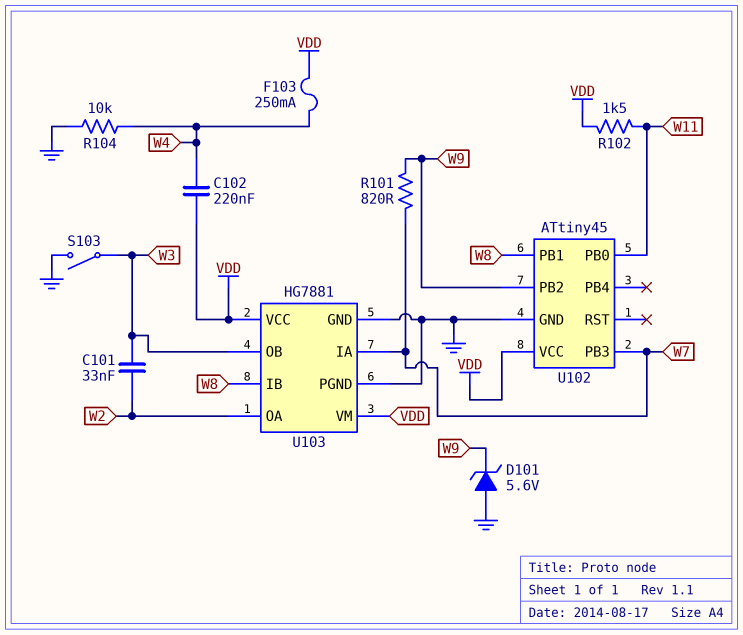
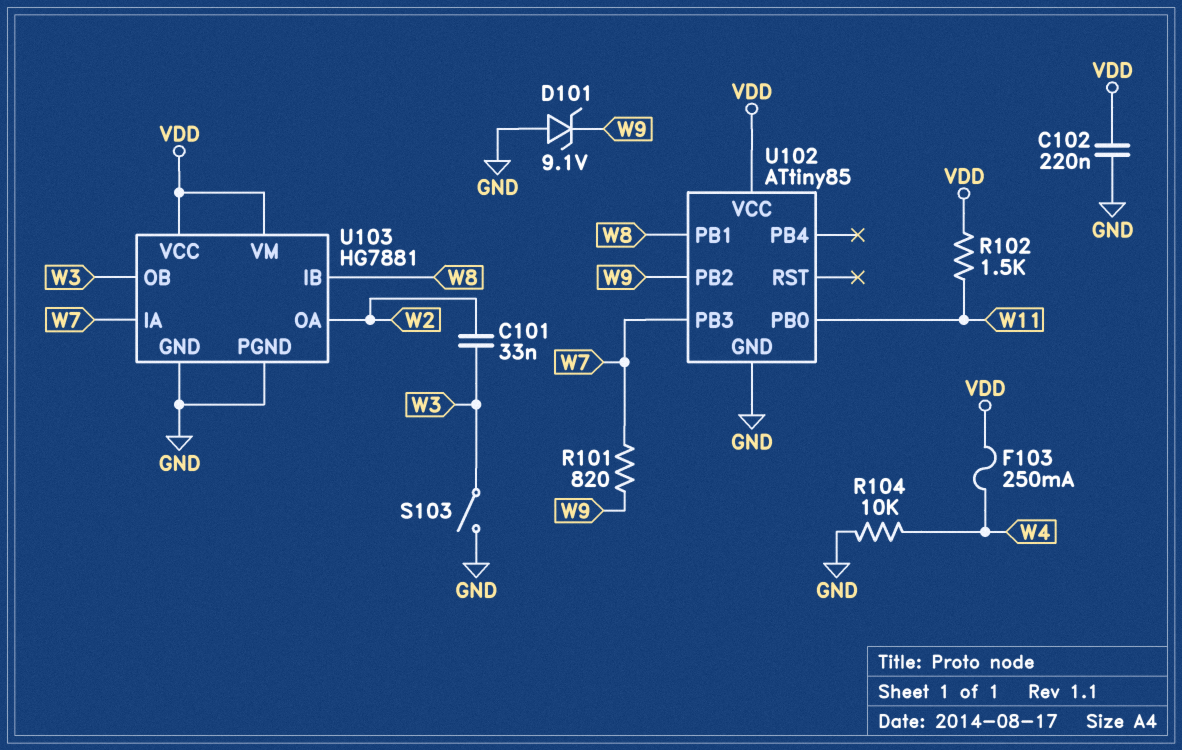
C102: 220nF (VDD, W4) -> 220nF (GND, VDD)
D101: zener 5.6V (A GND, K W9) -> zener 9.1V (A GND, K W9)
U102: ATtiny45 -> ATtiny85

